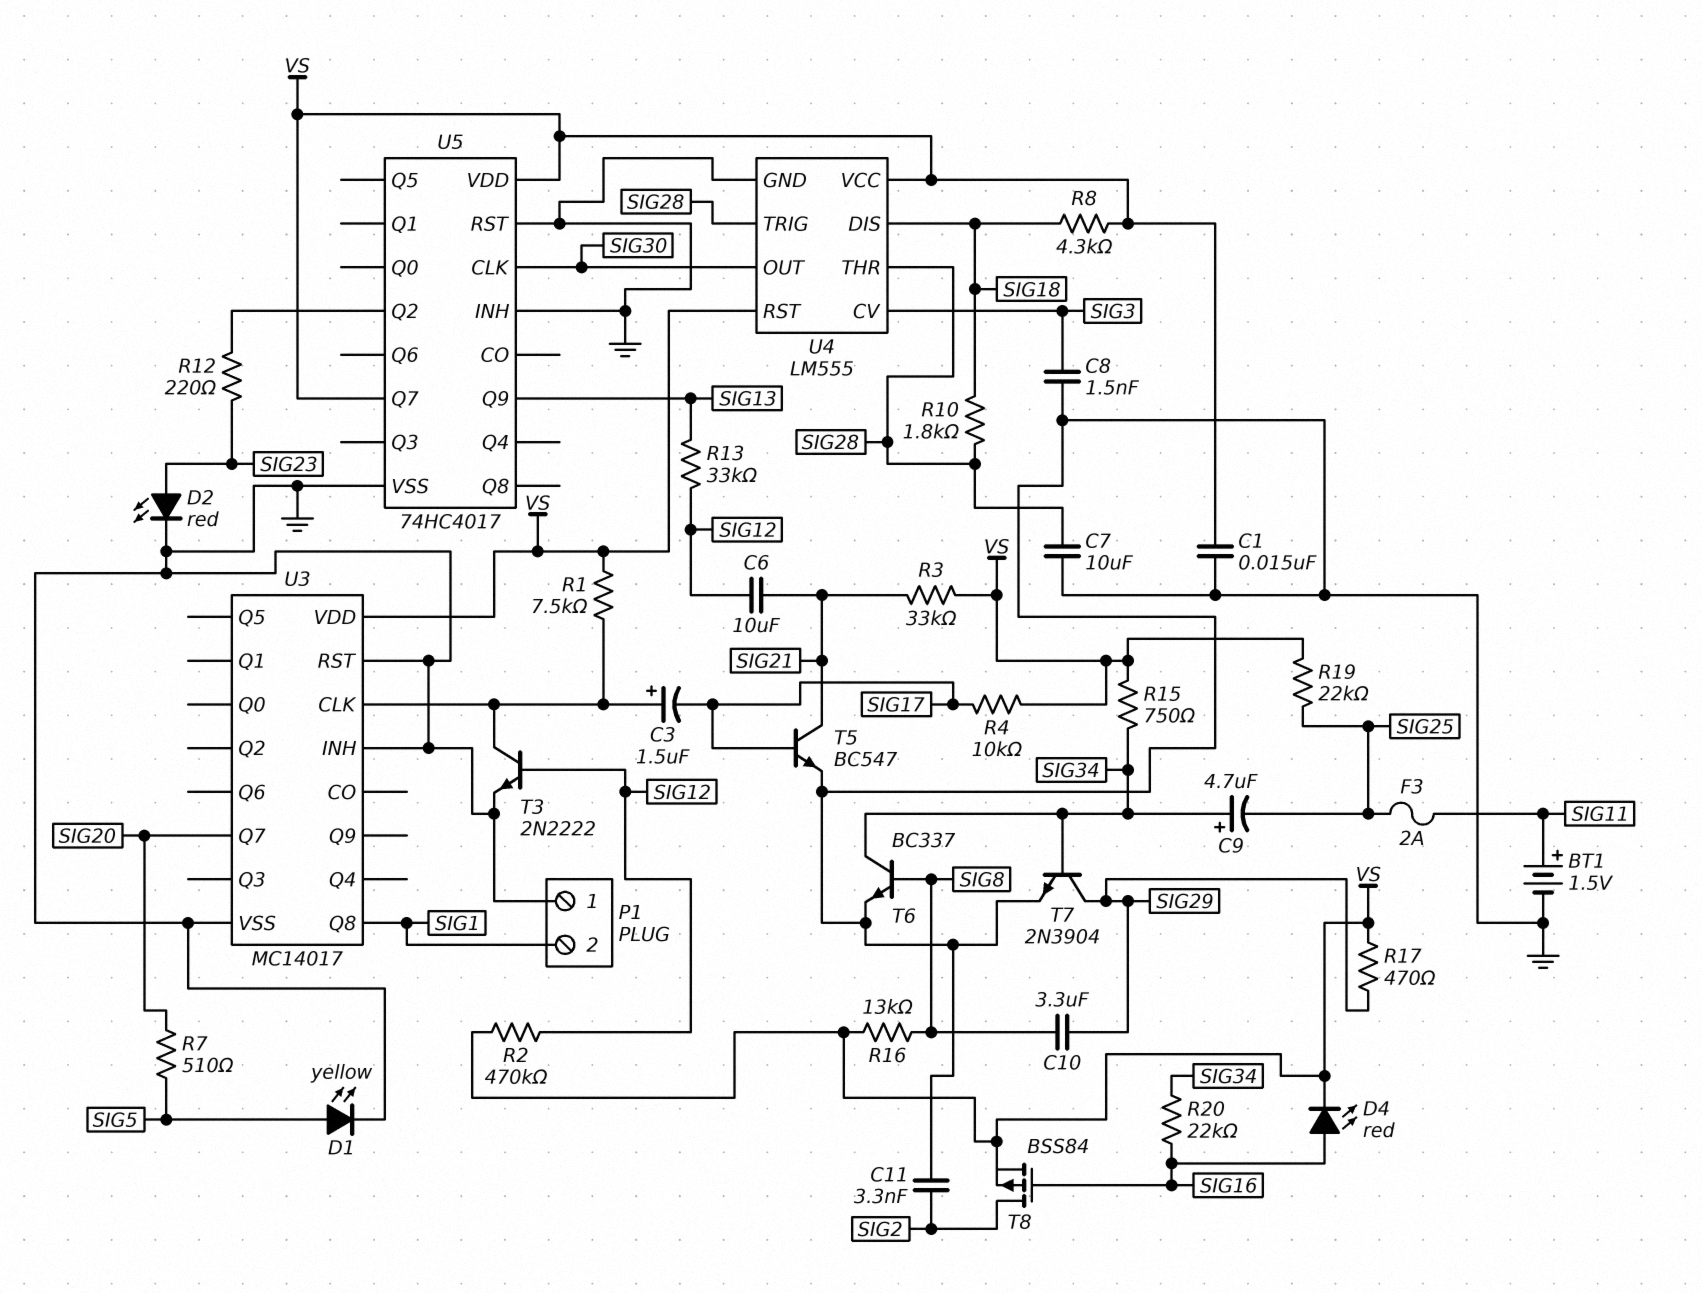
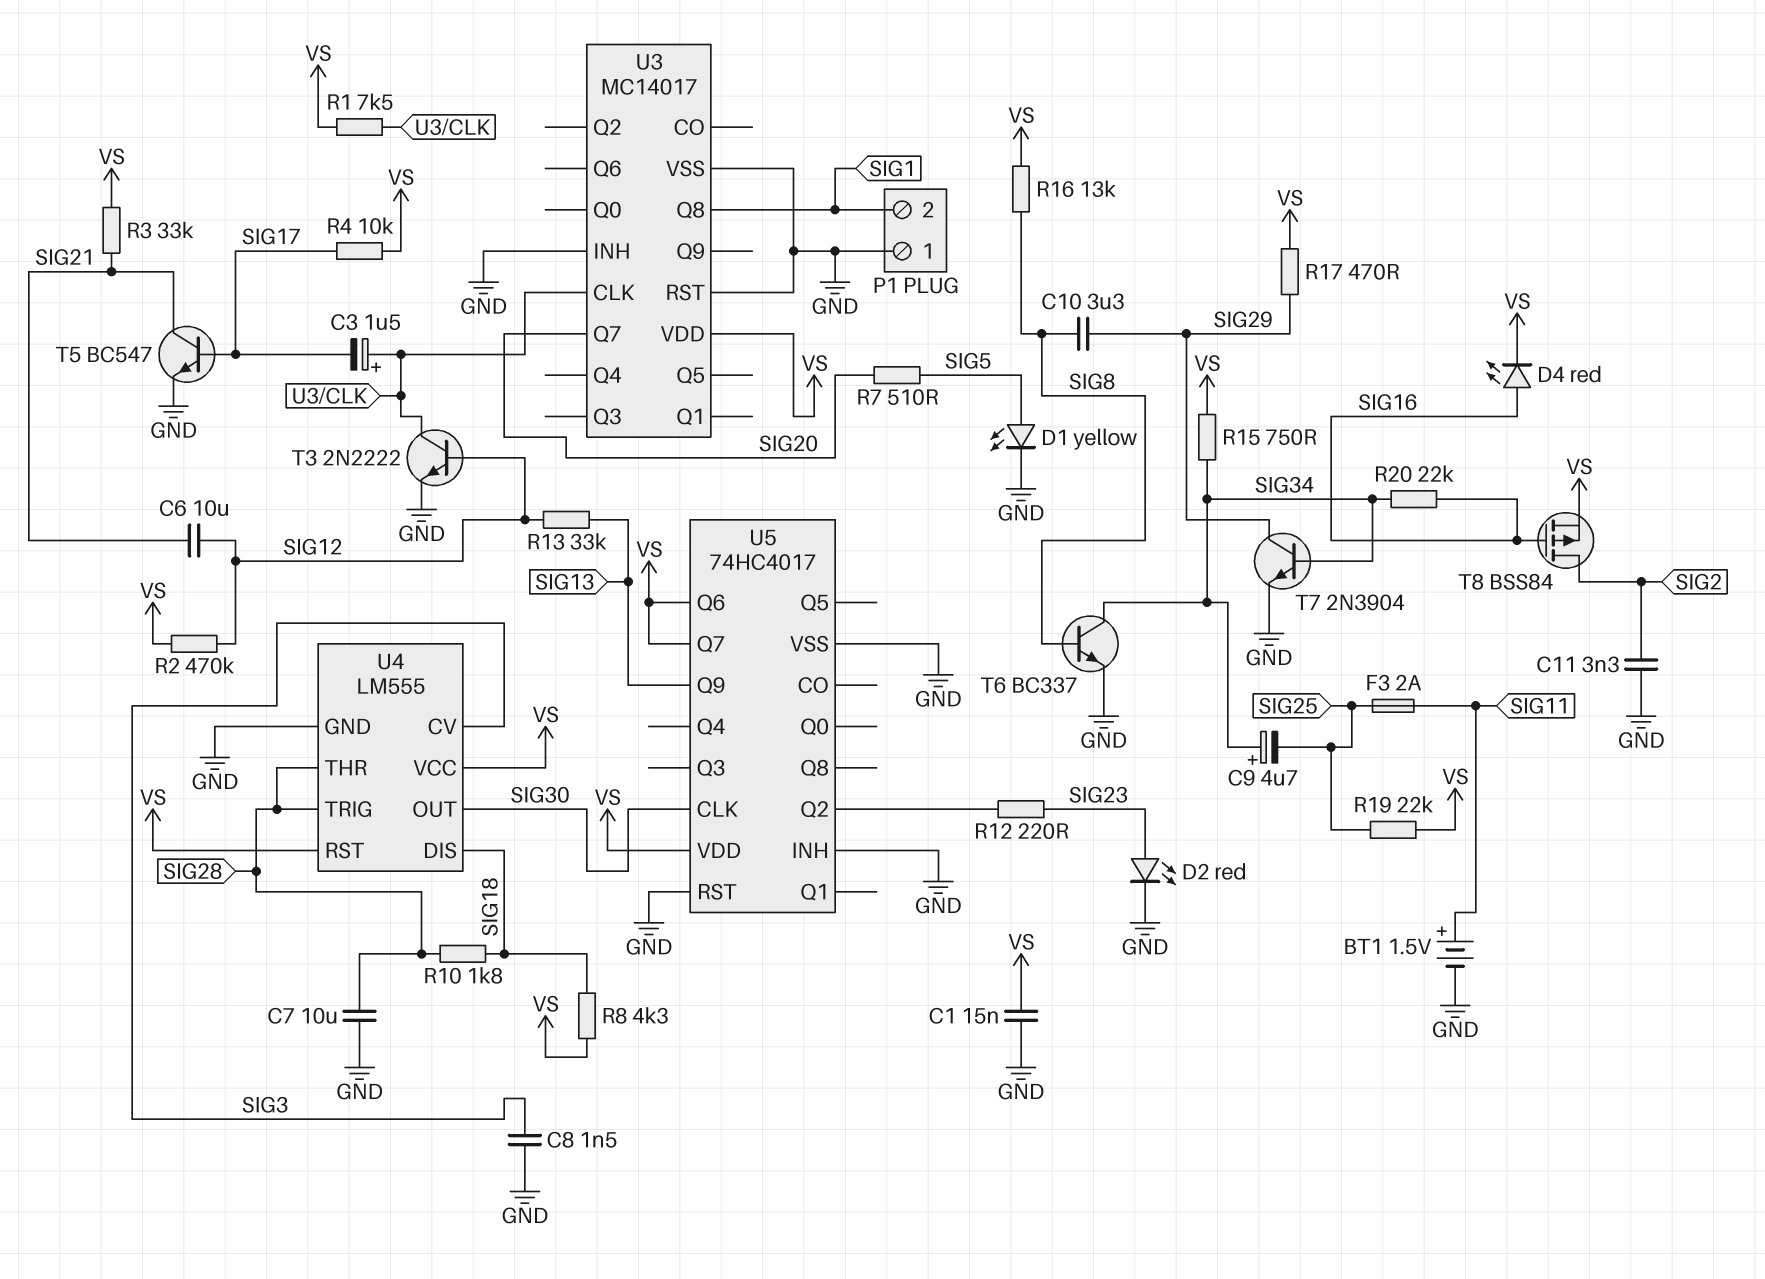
U5 pin Q6: none -> VS

